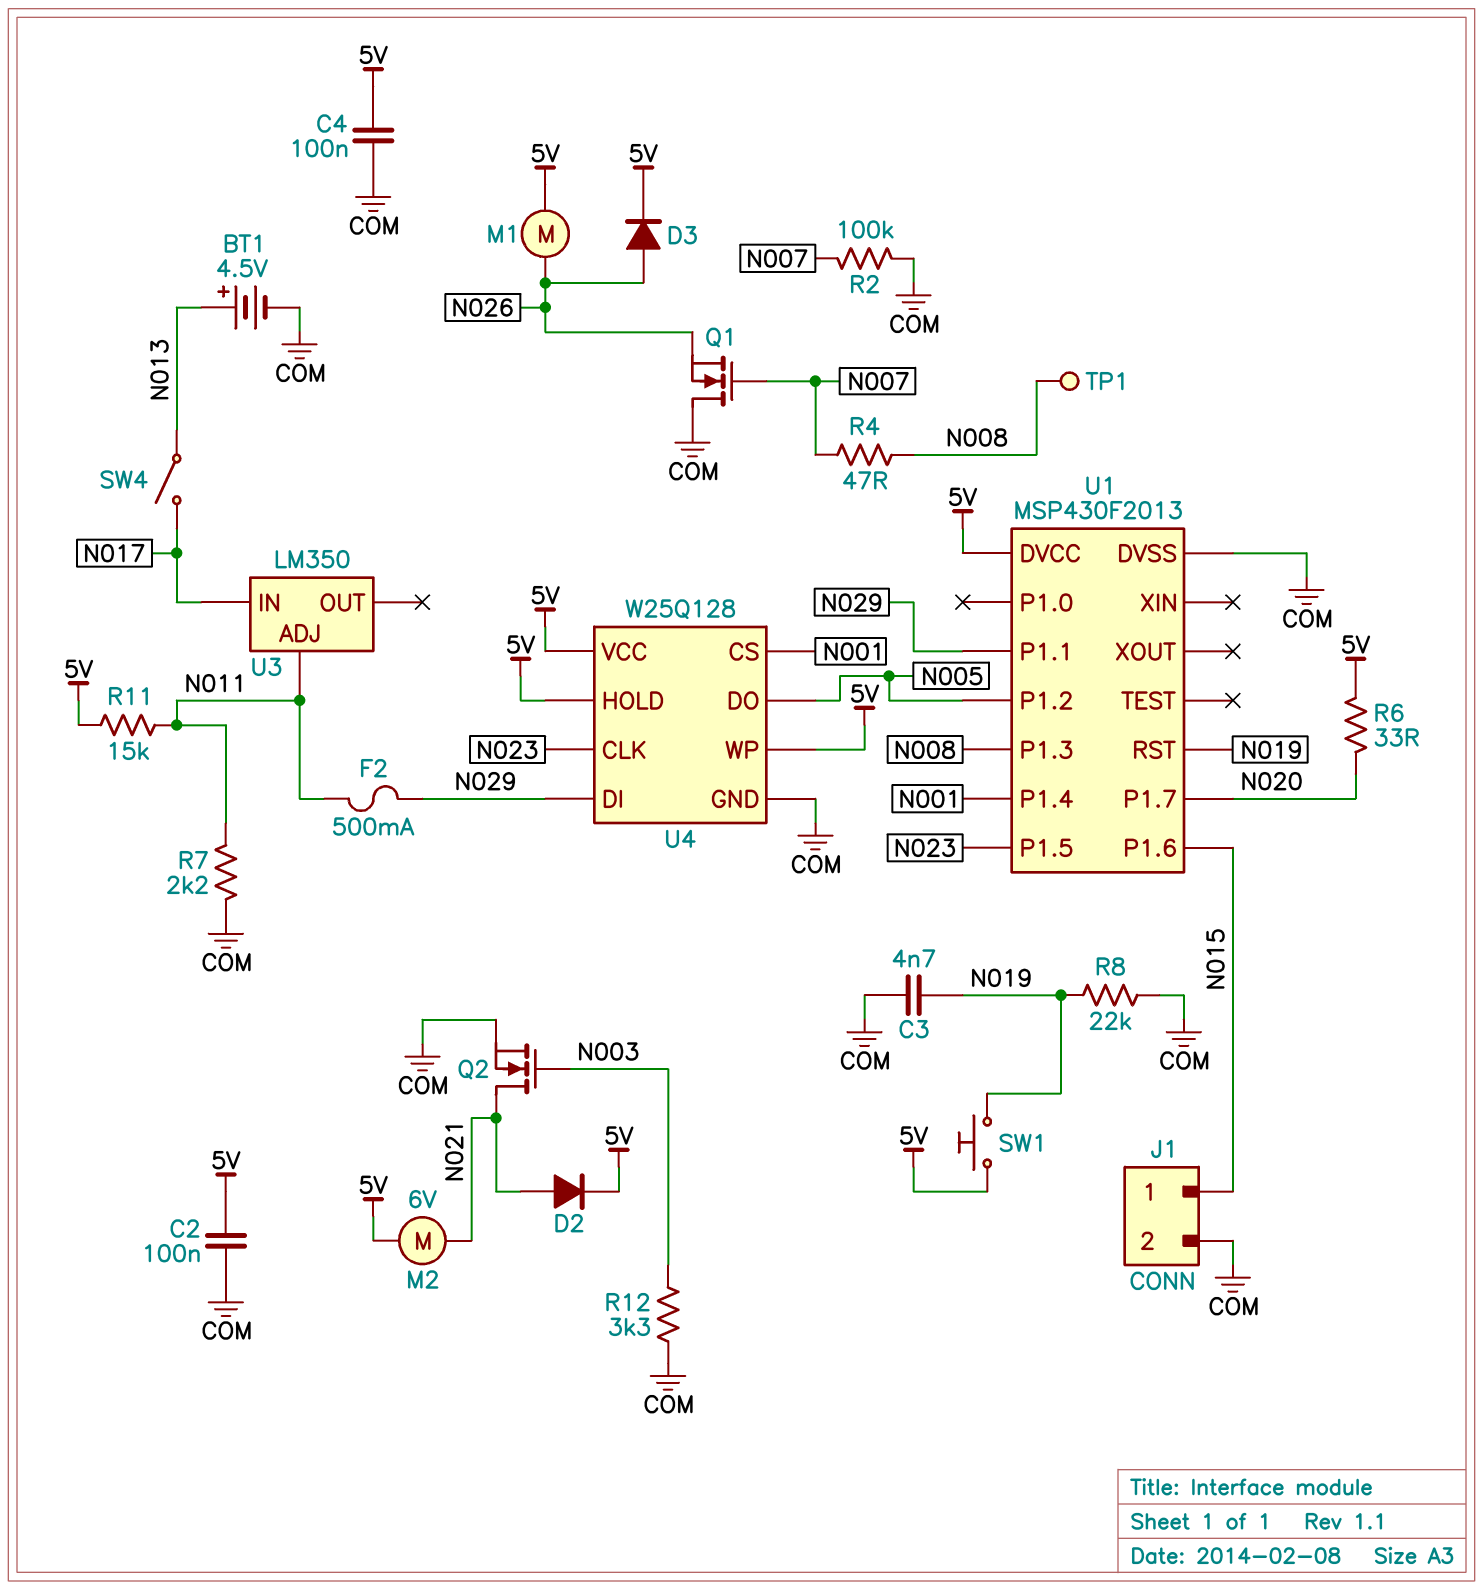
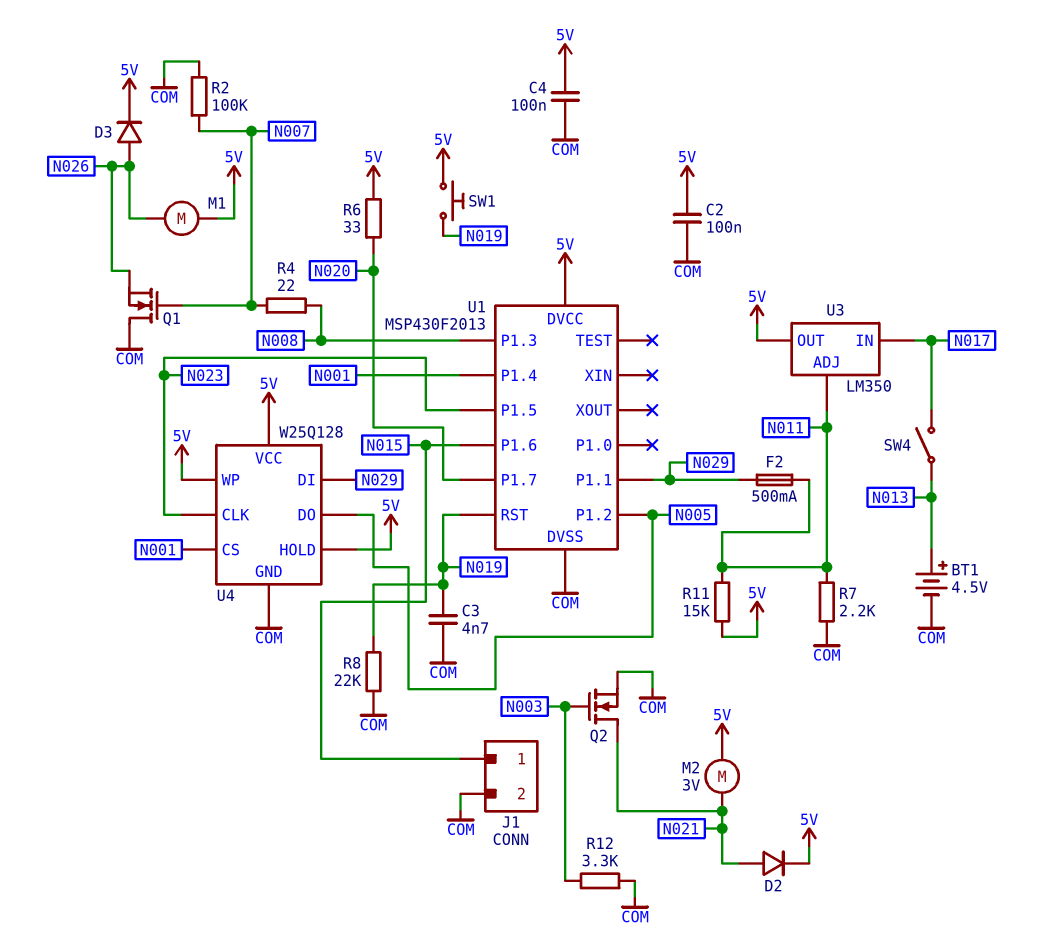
M2: motor 6V (5V, N021) -> motor 3V (5V, N021)
R4: 47 (N007, N008) -> 22 (N007, N008)
TP1: test point (N008) -> none
U3 pin OUT: none -> 5V

